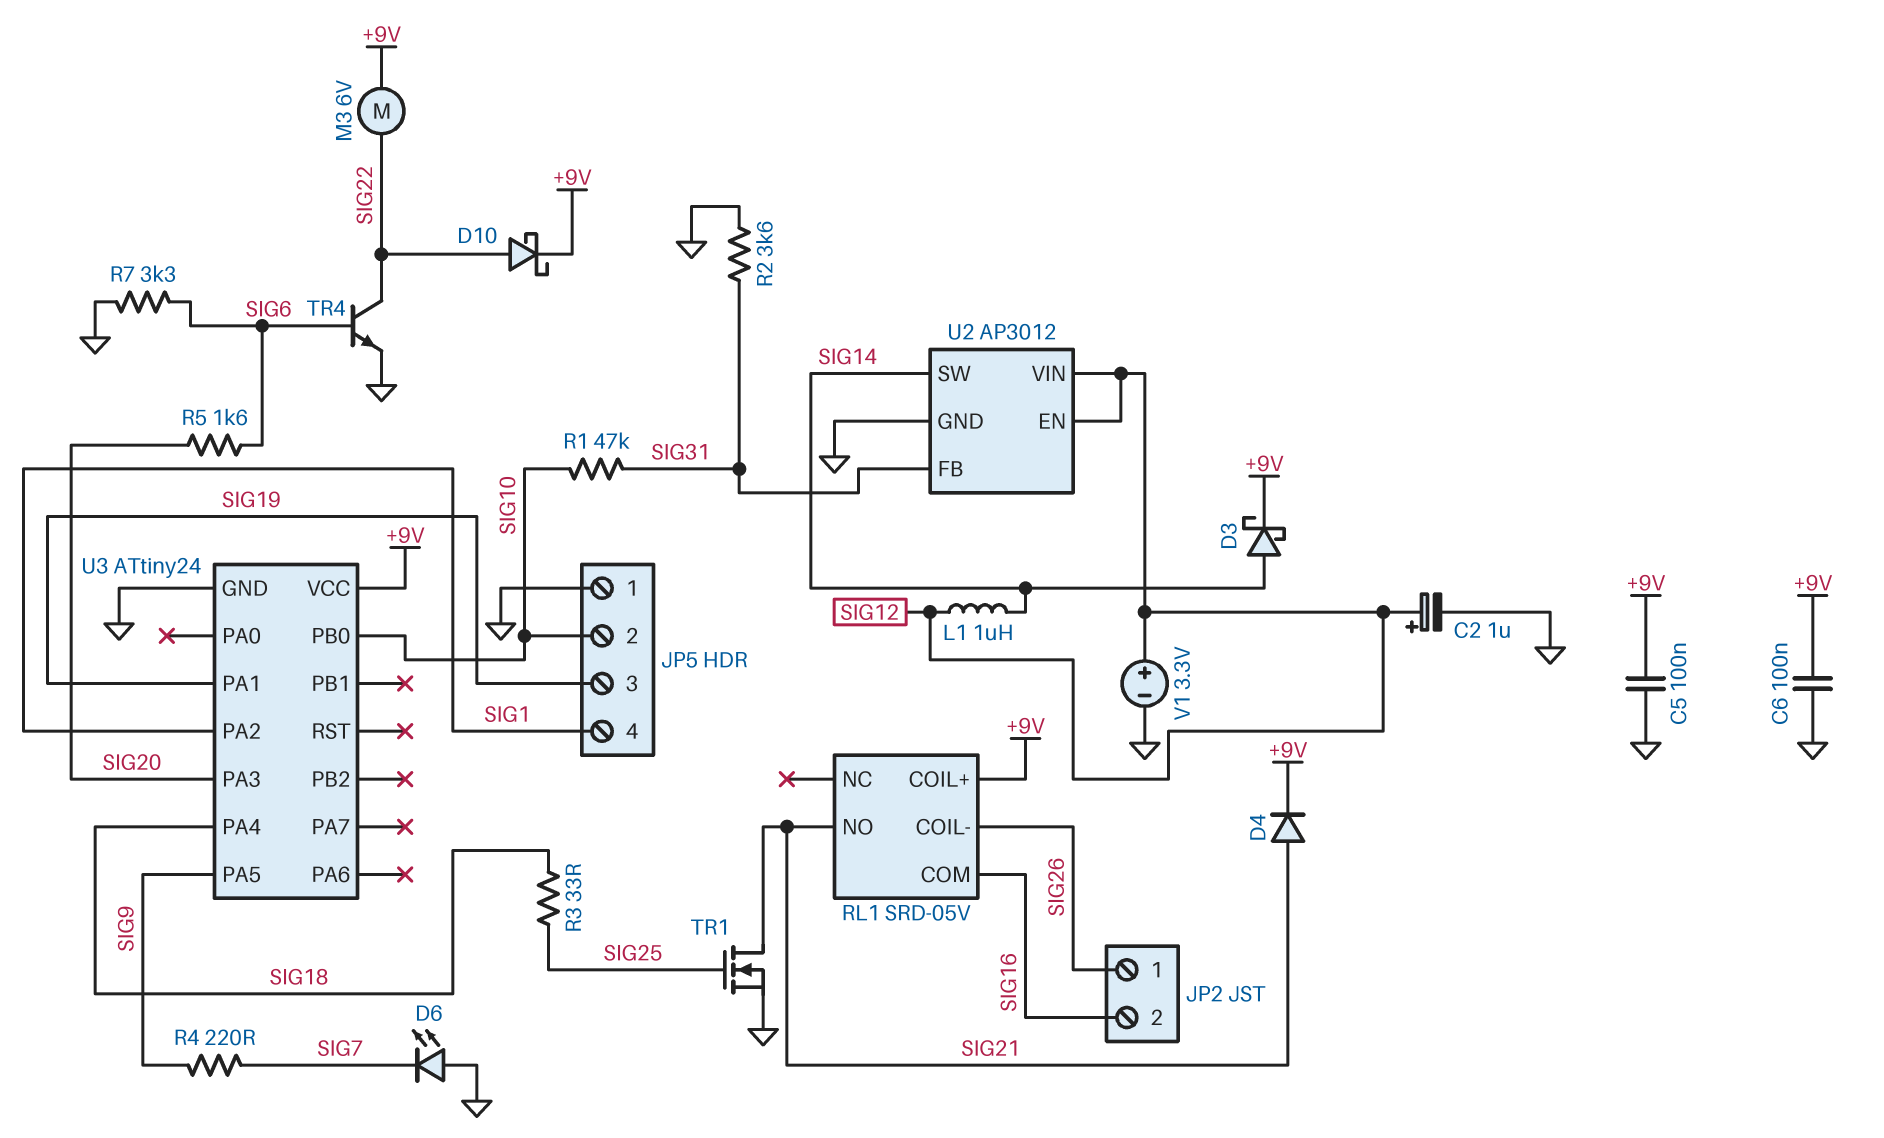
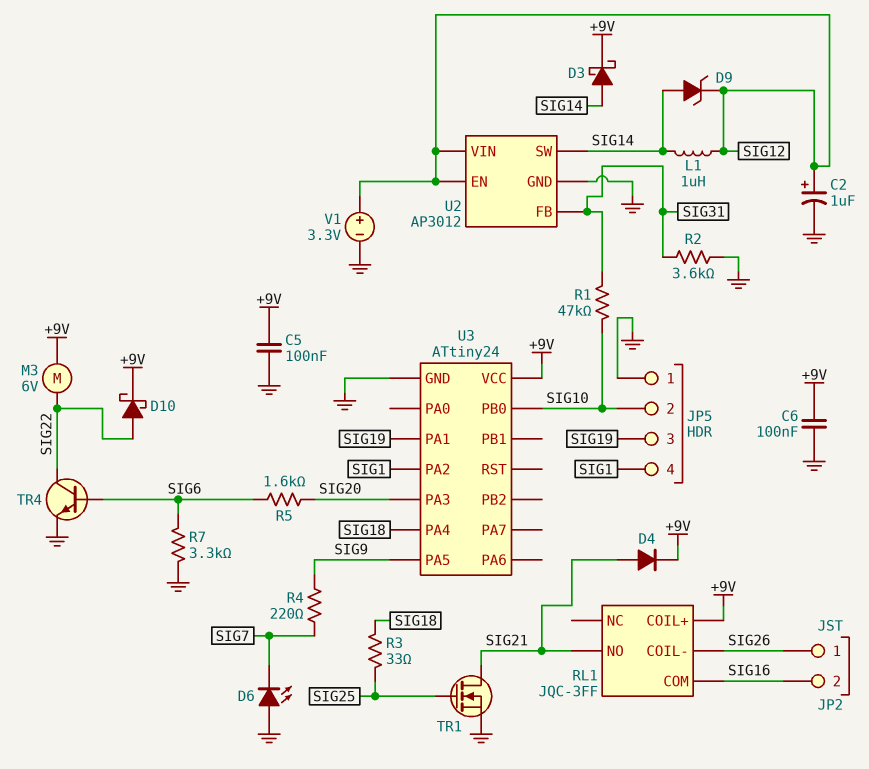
D9: none -> zener (A SIG14, K SIG12)
RL1: SRD-05V -> JQC-3FF

